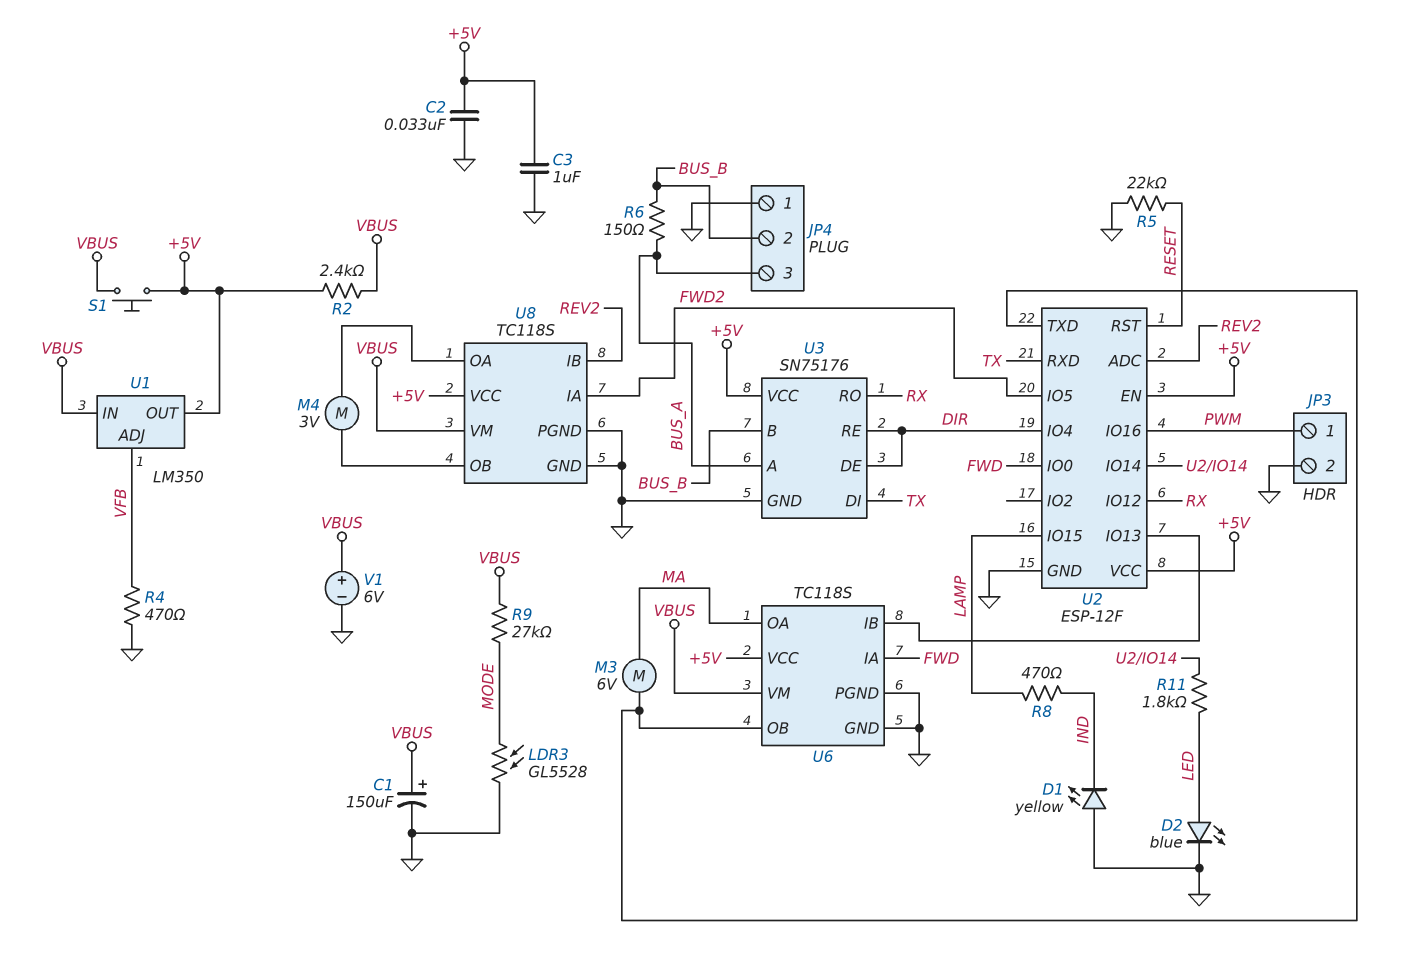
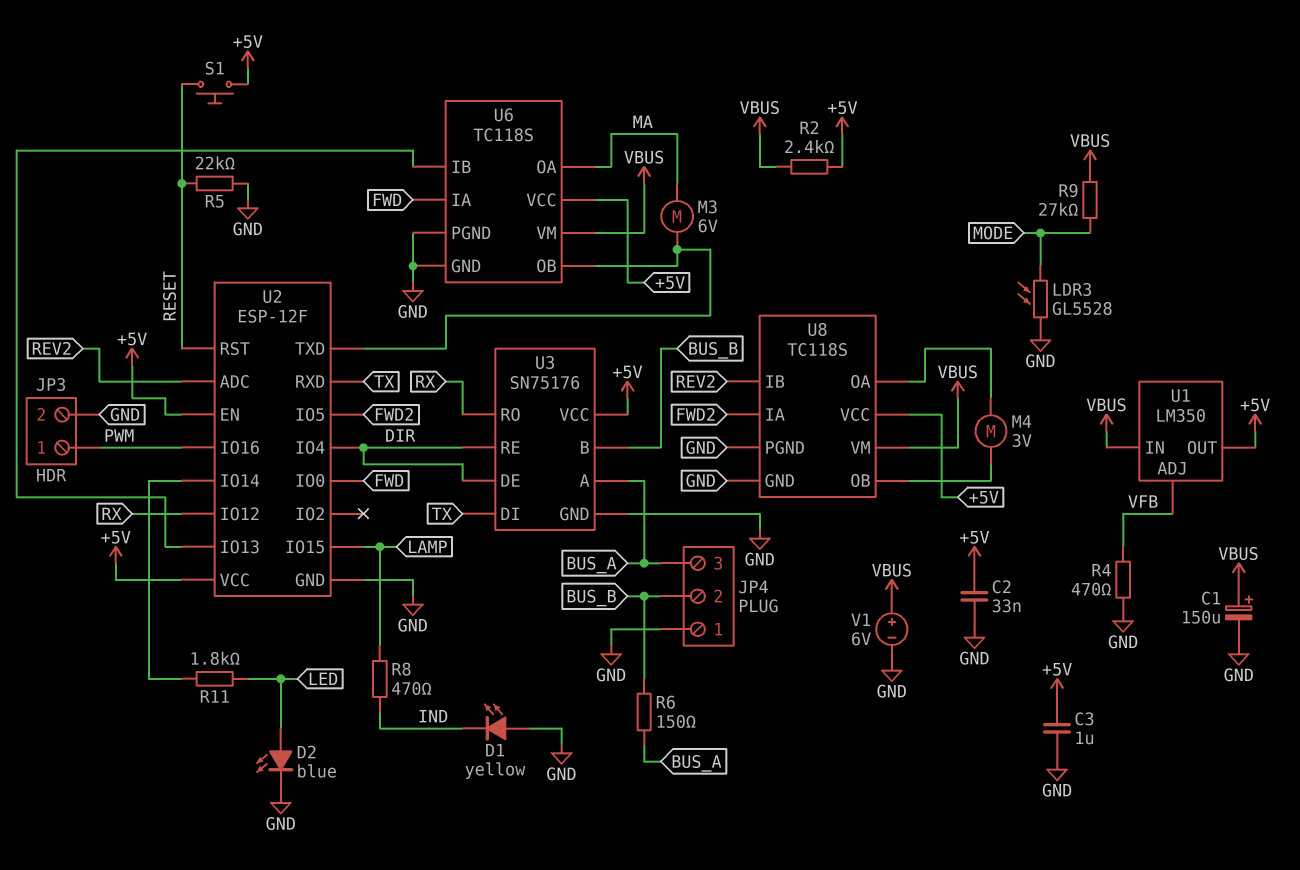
S1: button (+5V, VBUS) -> button (+5V, RESET)

